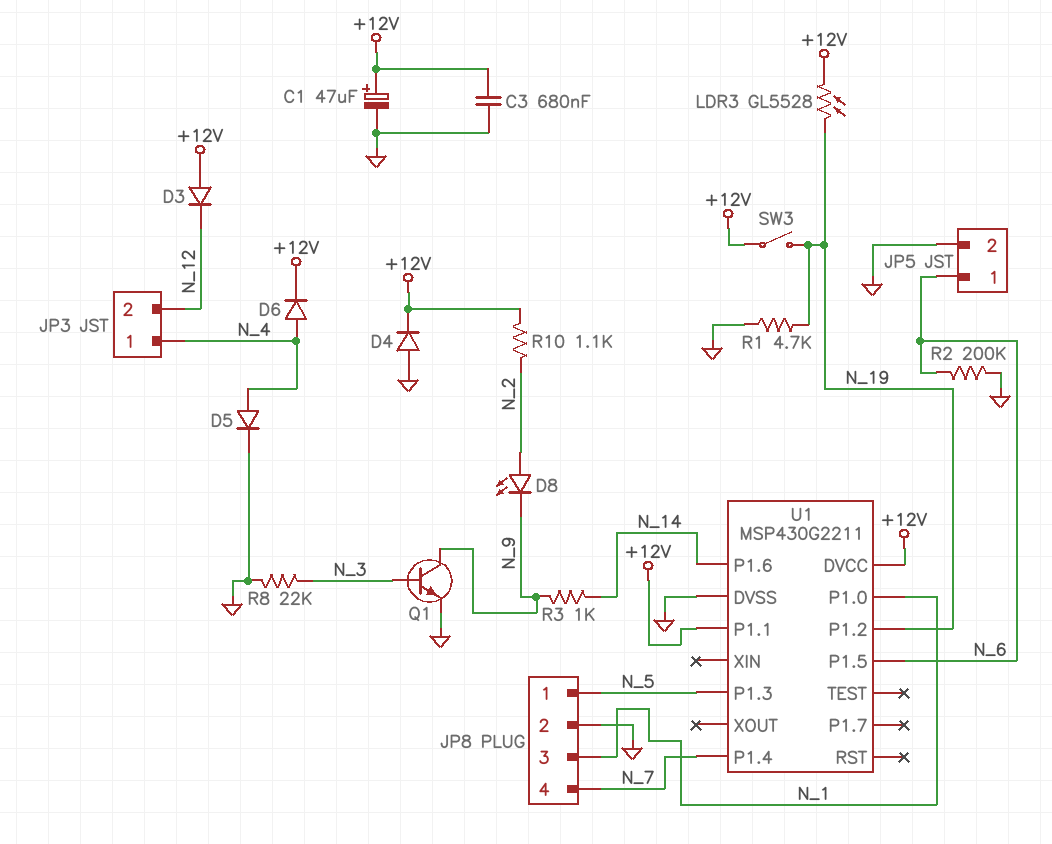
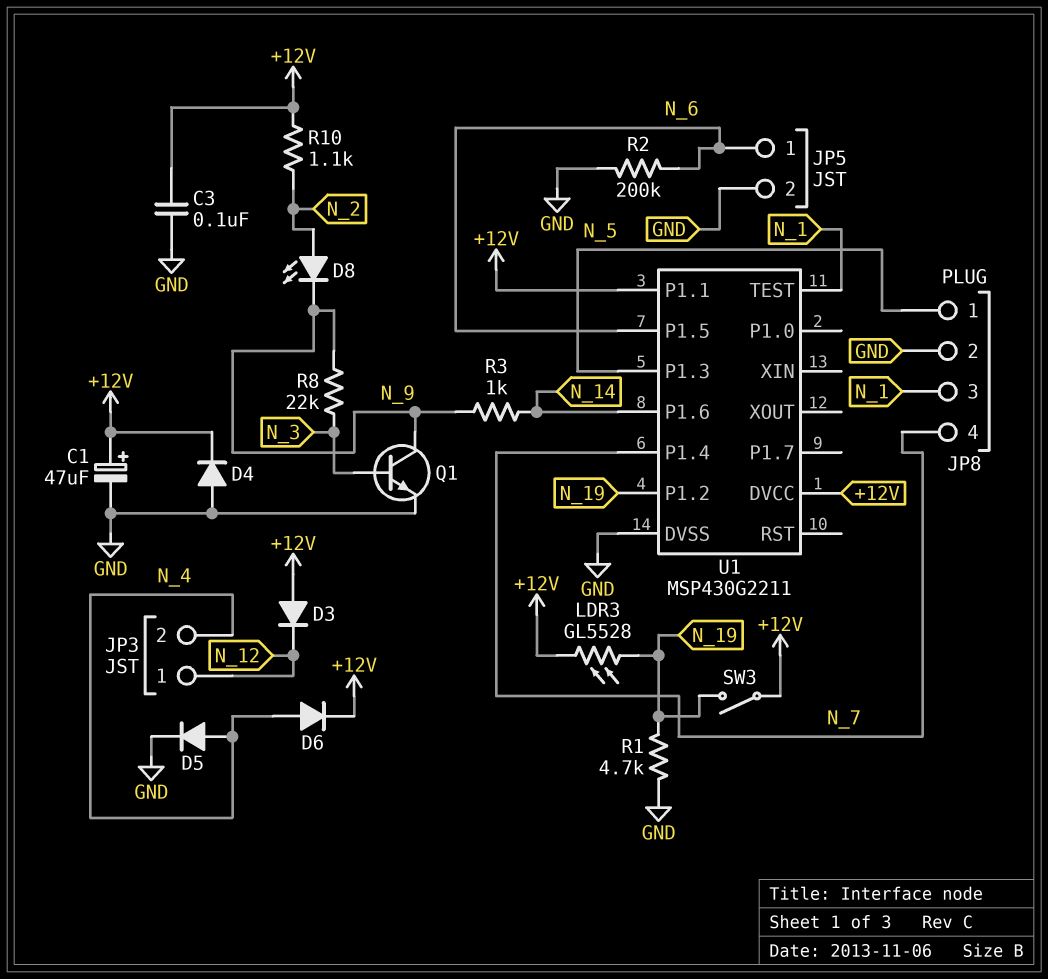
C3: 680nF (+12V, GND) -> 100nF (+12V, GND)
JP3 pin 1: N_4 -> N_12
JP3 pin 2: N_12 -> N_4
R8: 22k (GND, N_3) -> 22k (N_3, N_9)
U1 pin P1.0: N_1 -> none
U1 pin TEST: none -> N_1

